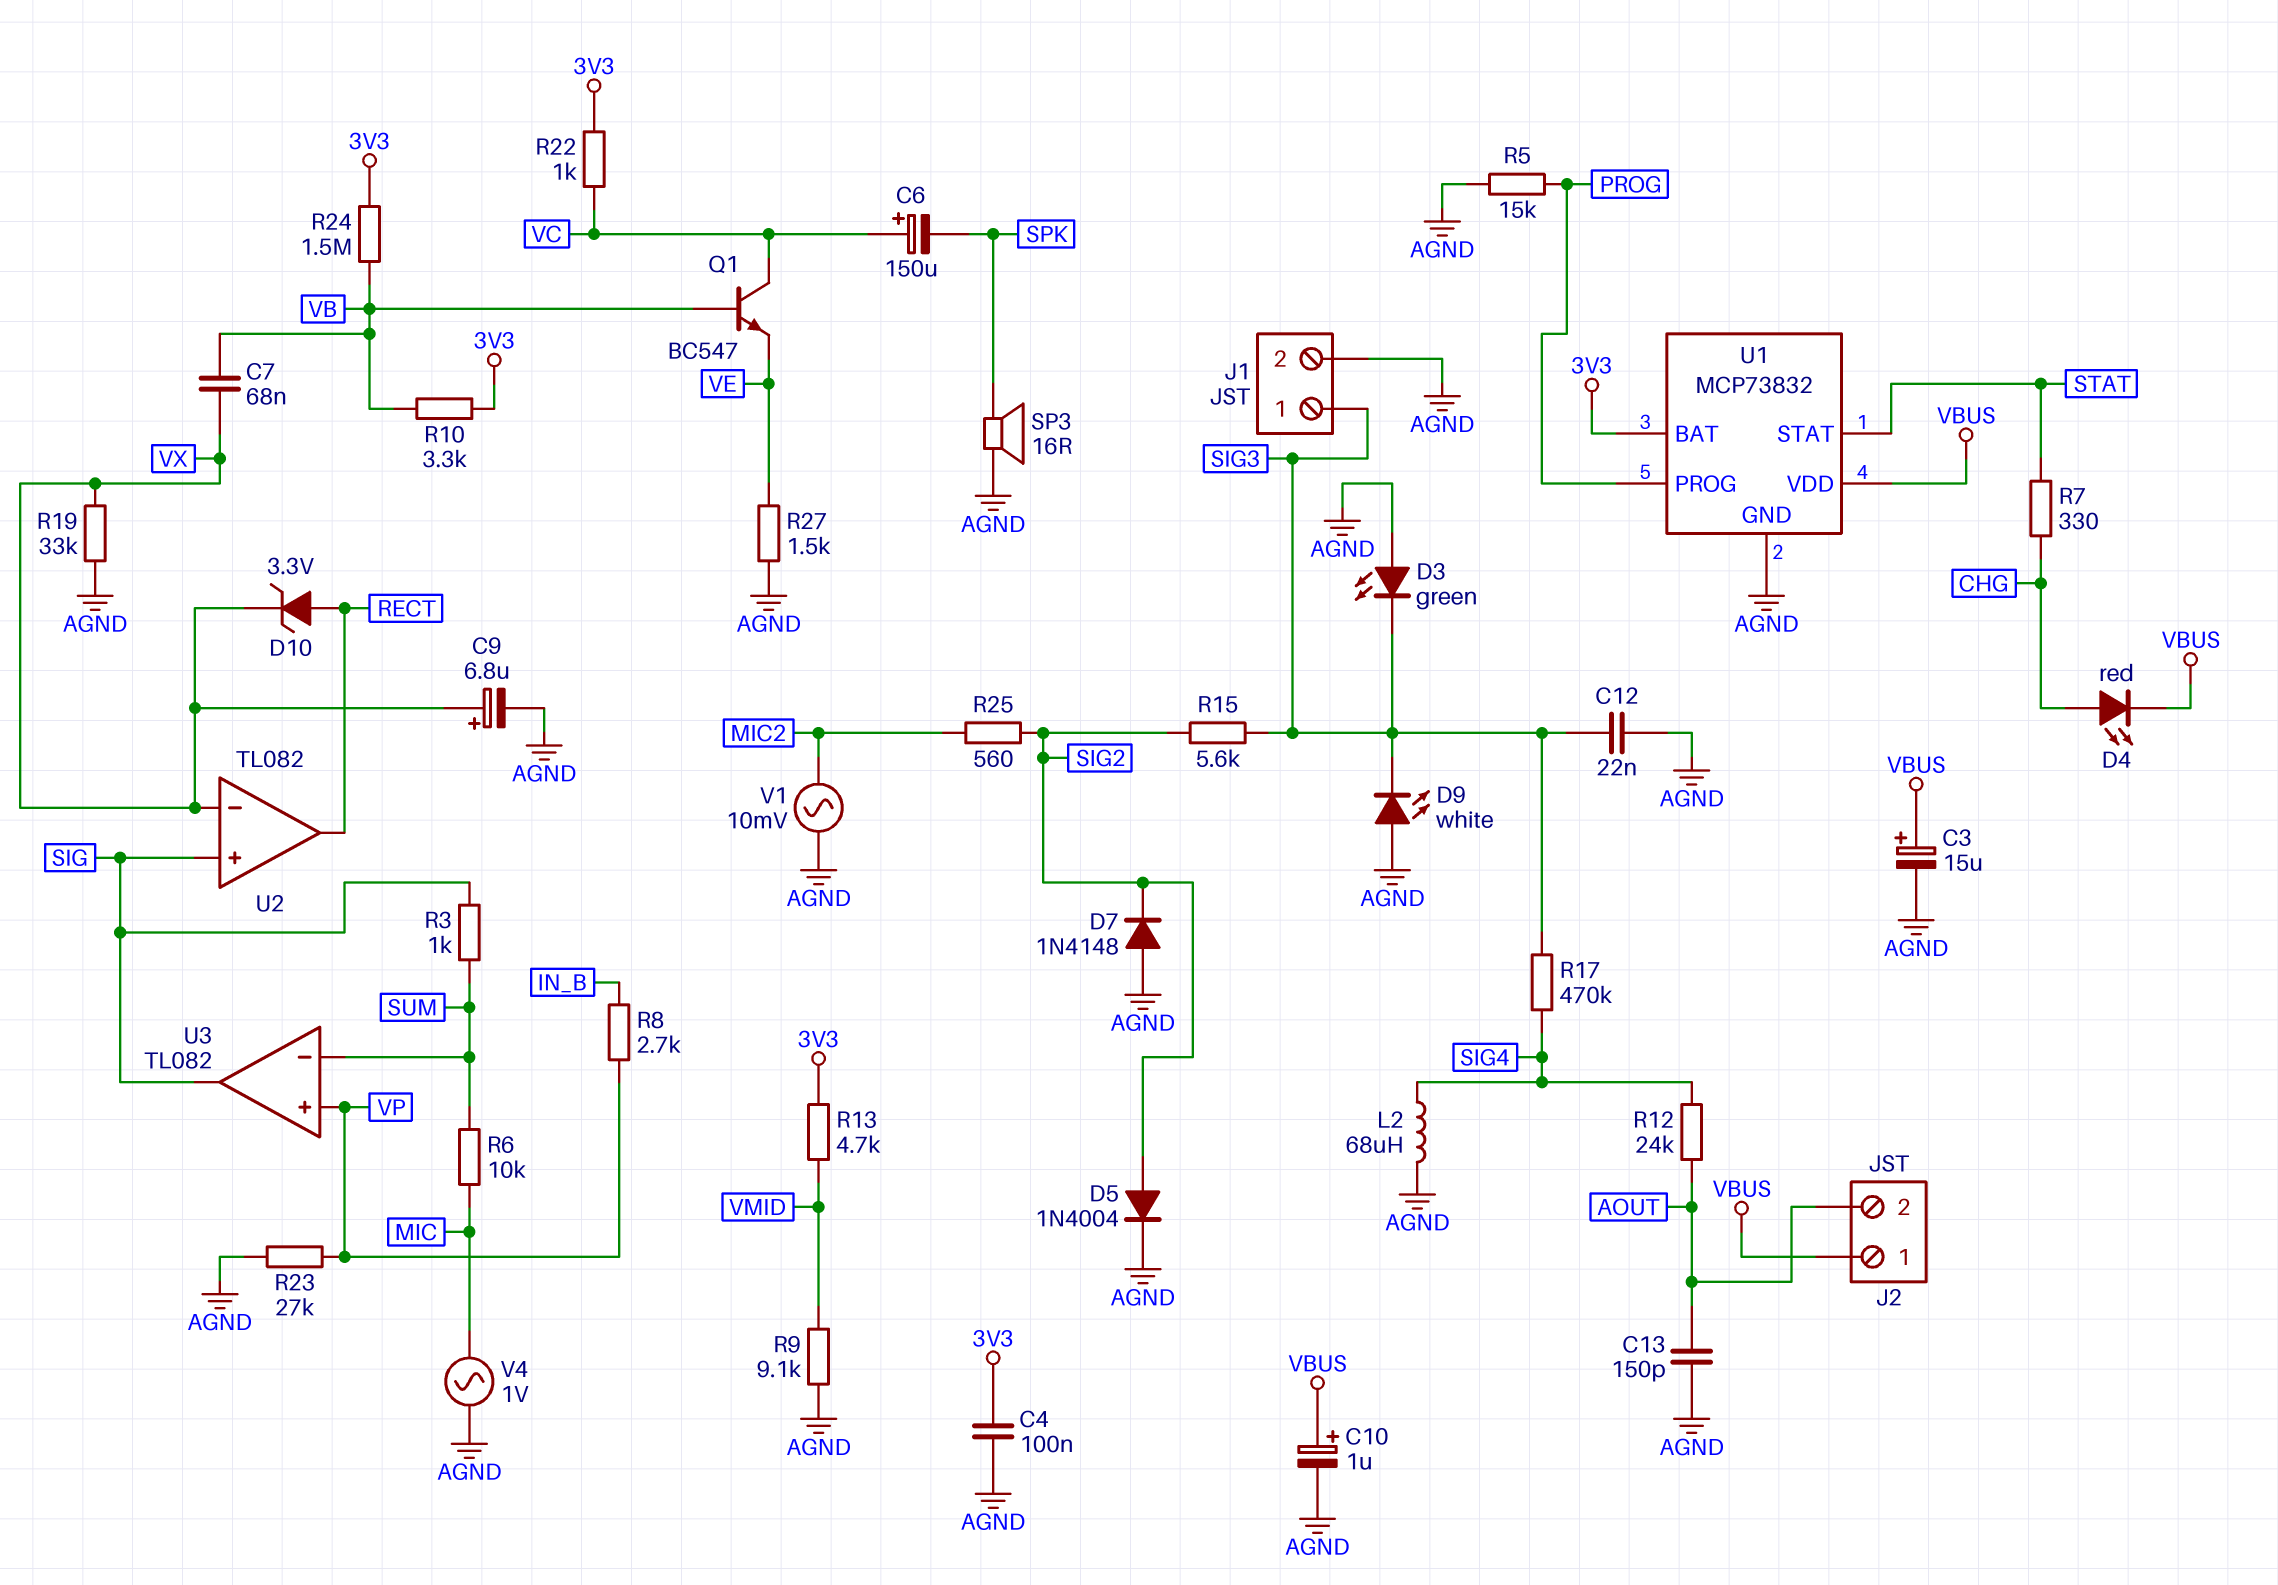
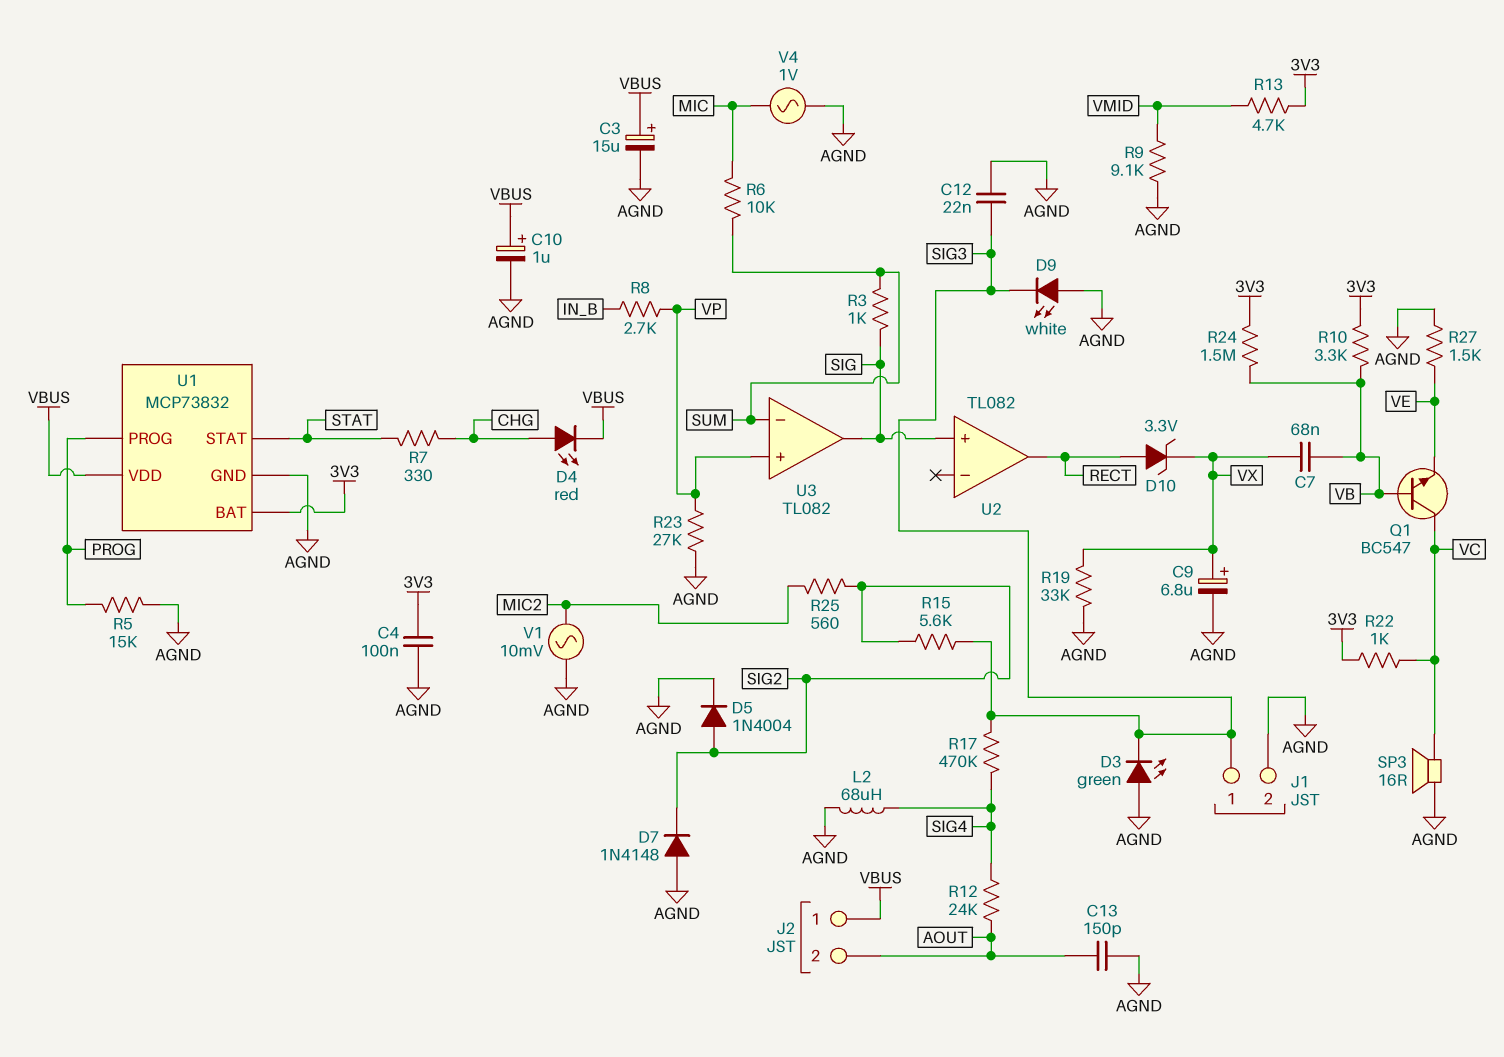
C6: 150uF (plus VC, minus SPK) -> none
SP3: speaker 16R (AGND, SPK) -> speaker 16R (AGND, VC)
U2 pin in-: VX -> none

